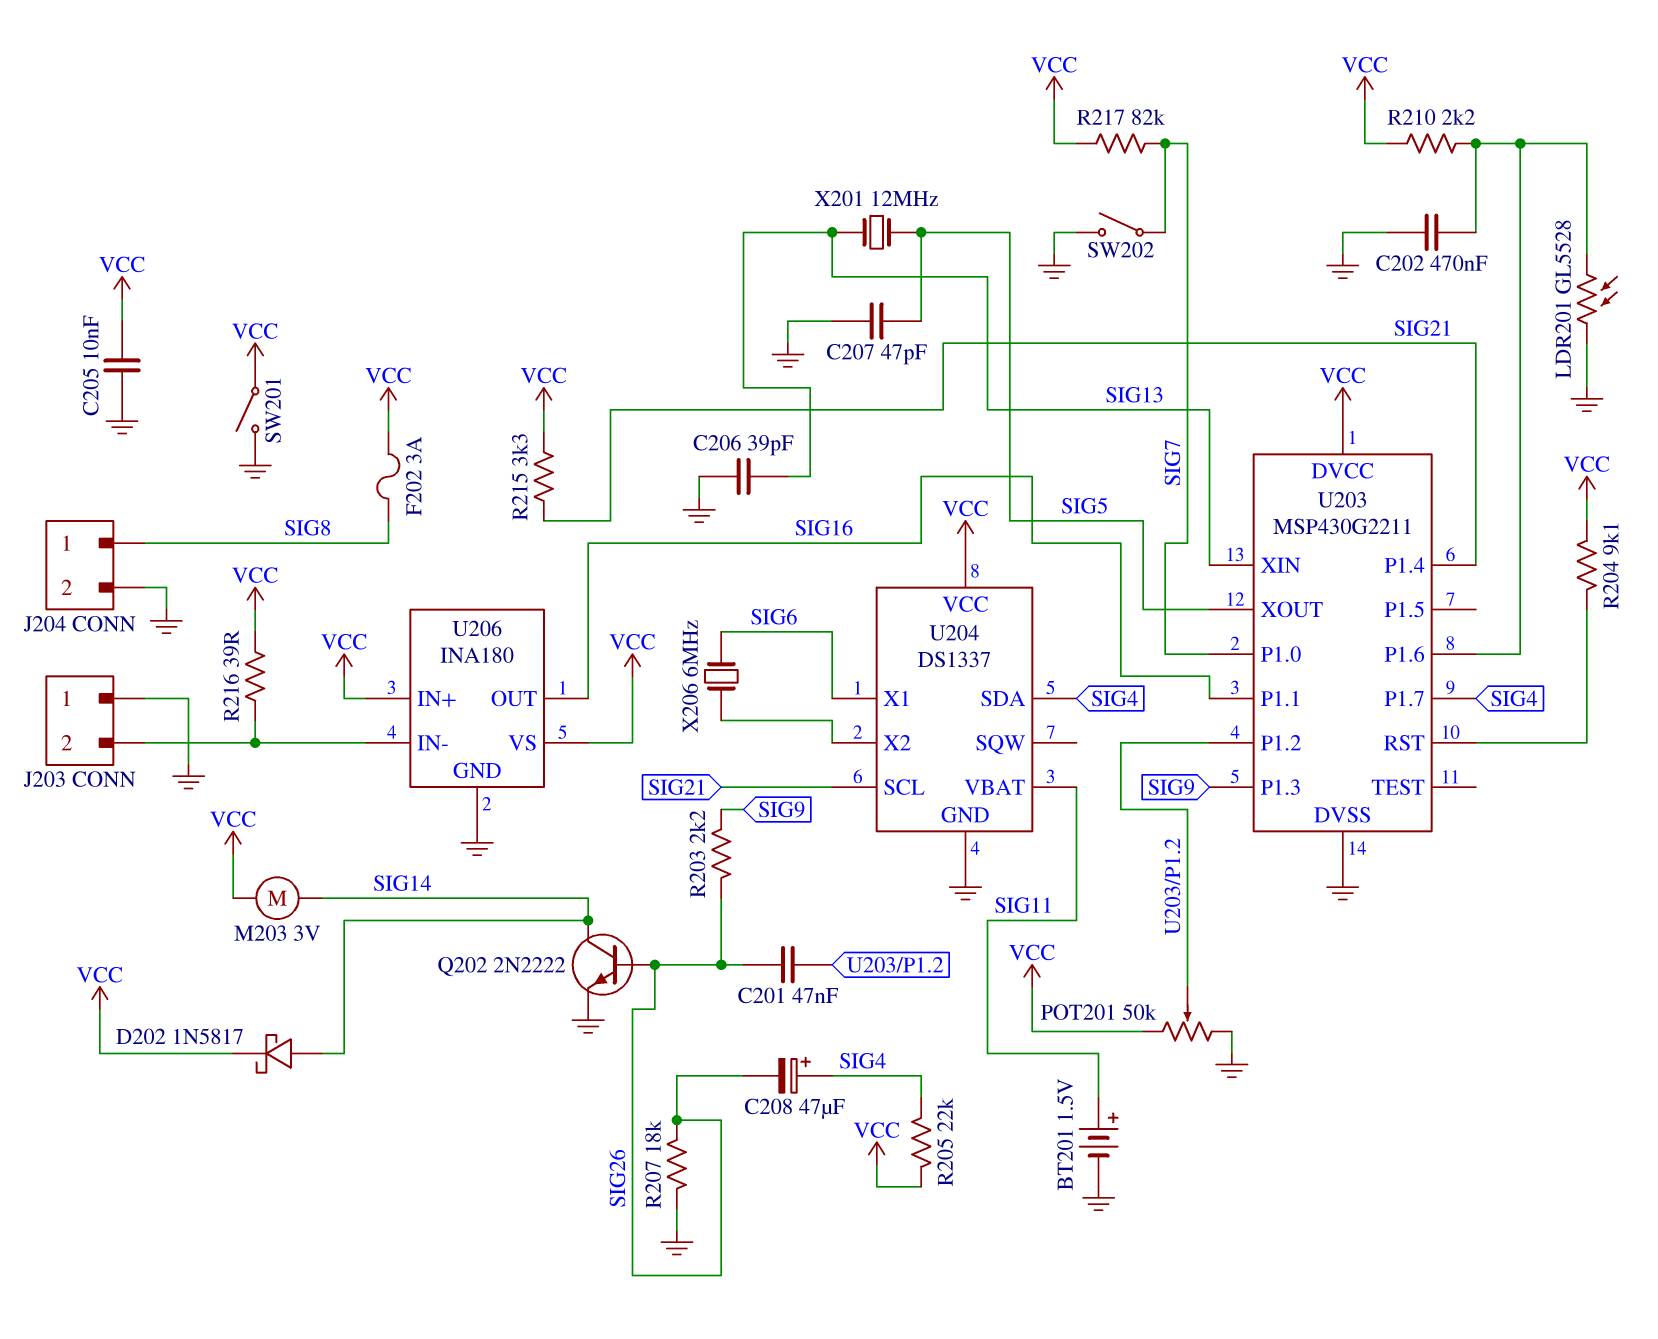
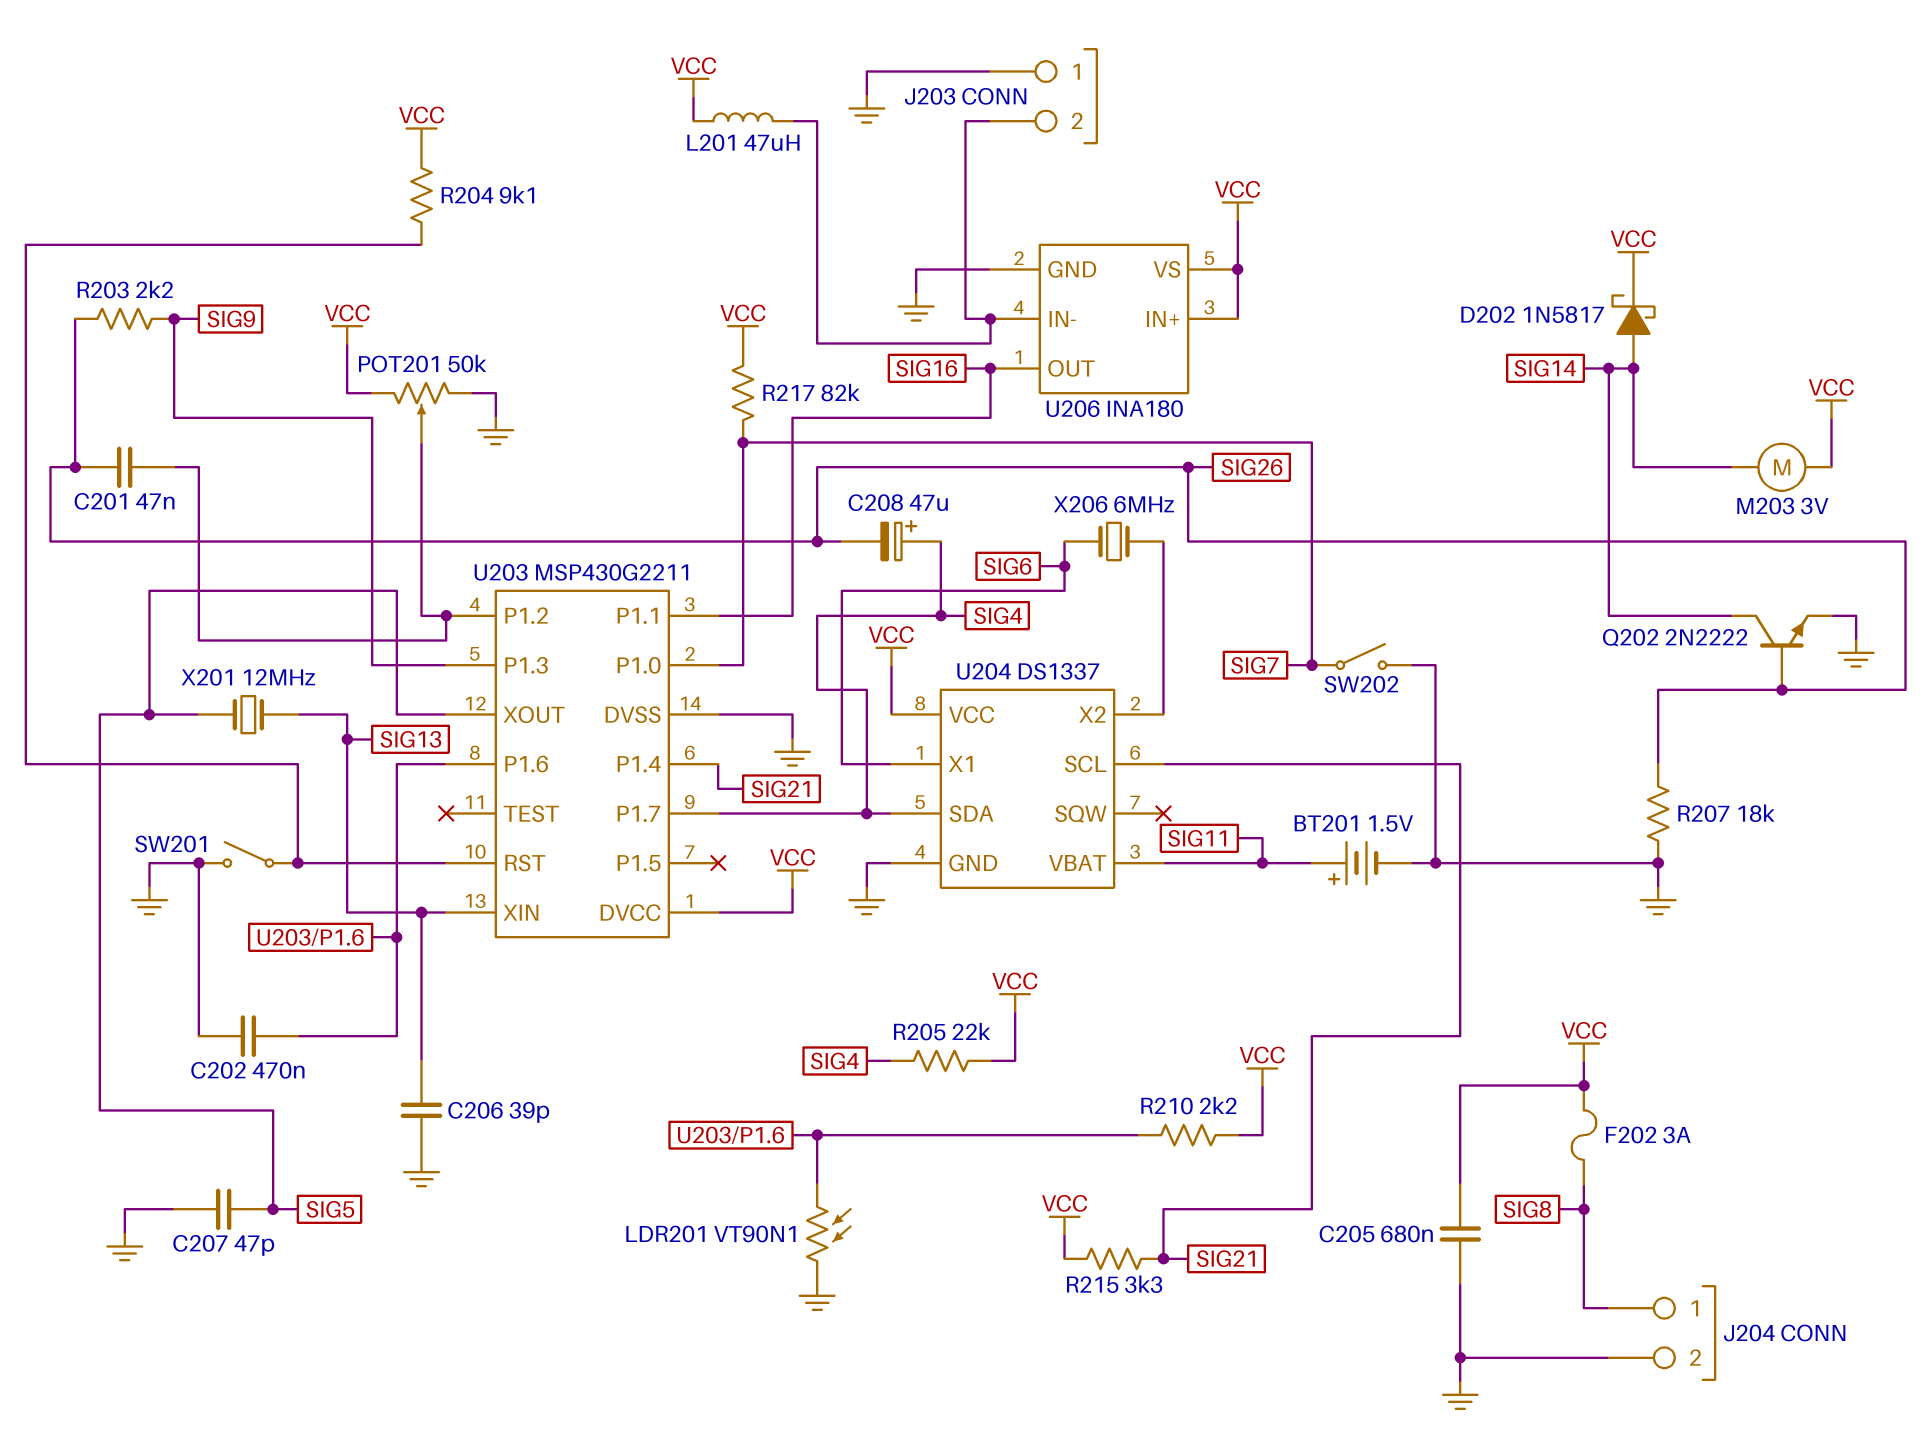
C205: 10nF (GND, VCC) -> 680nF (GND, VCC)
L201: none -> 47uH (J203/2, VCC)
LDR201: GL5528 (GND, U203/P1.6) -> VT90N1 (GND, U203/P1.6)
R216: 39 (J203/2, VCC) -> none
SW201: switch (GND, VCC) -> switch (GND, U203/RST)

